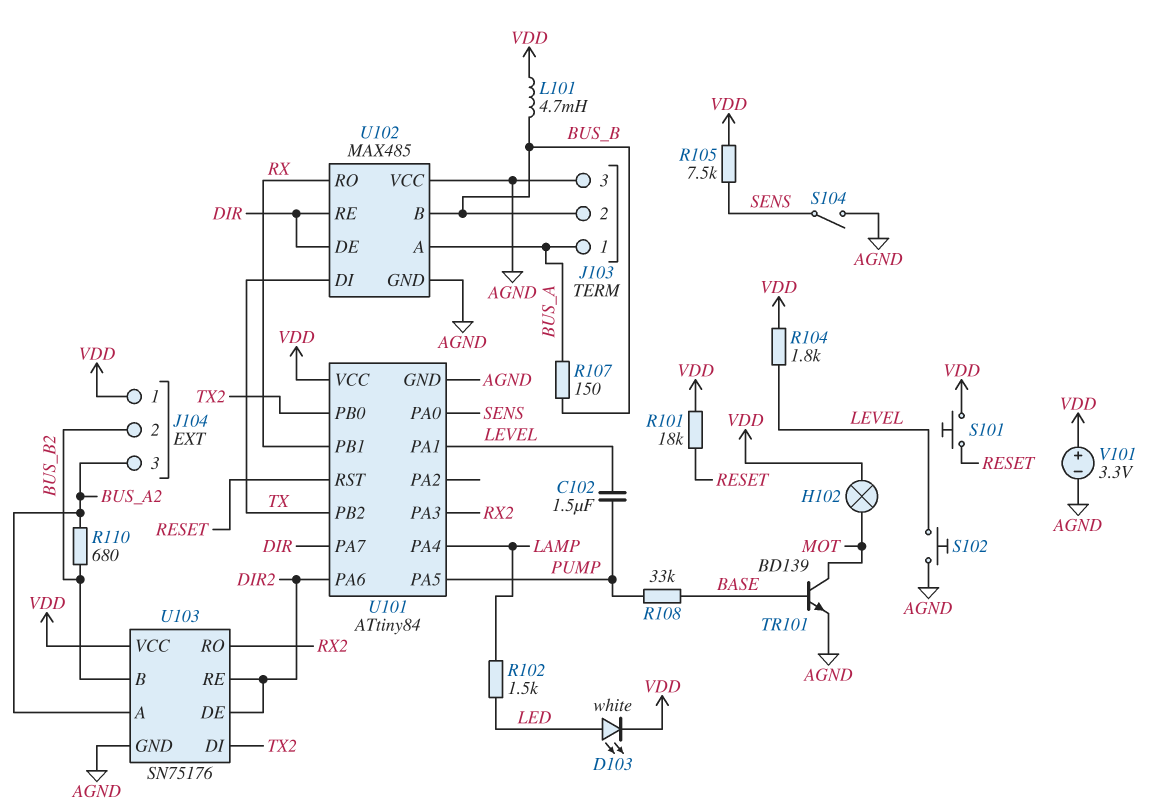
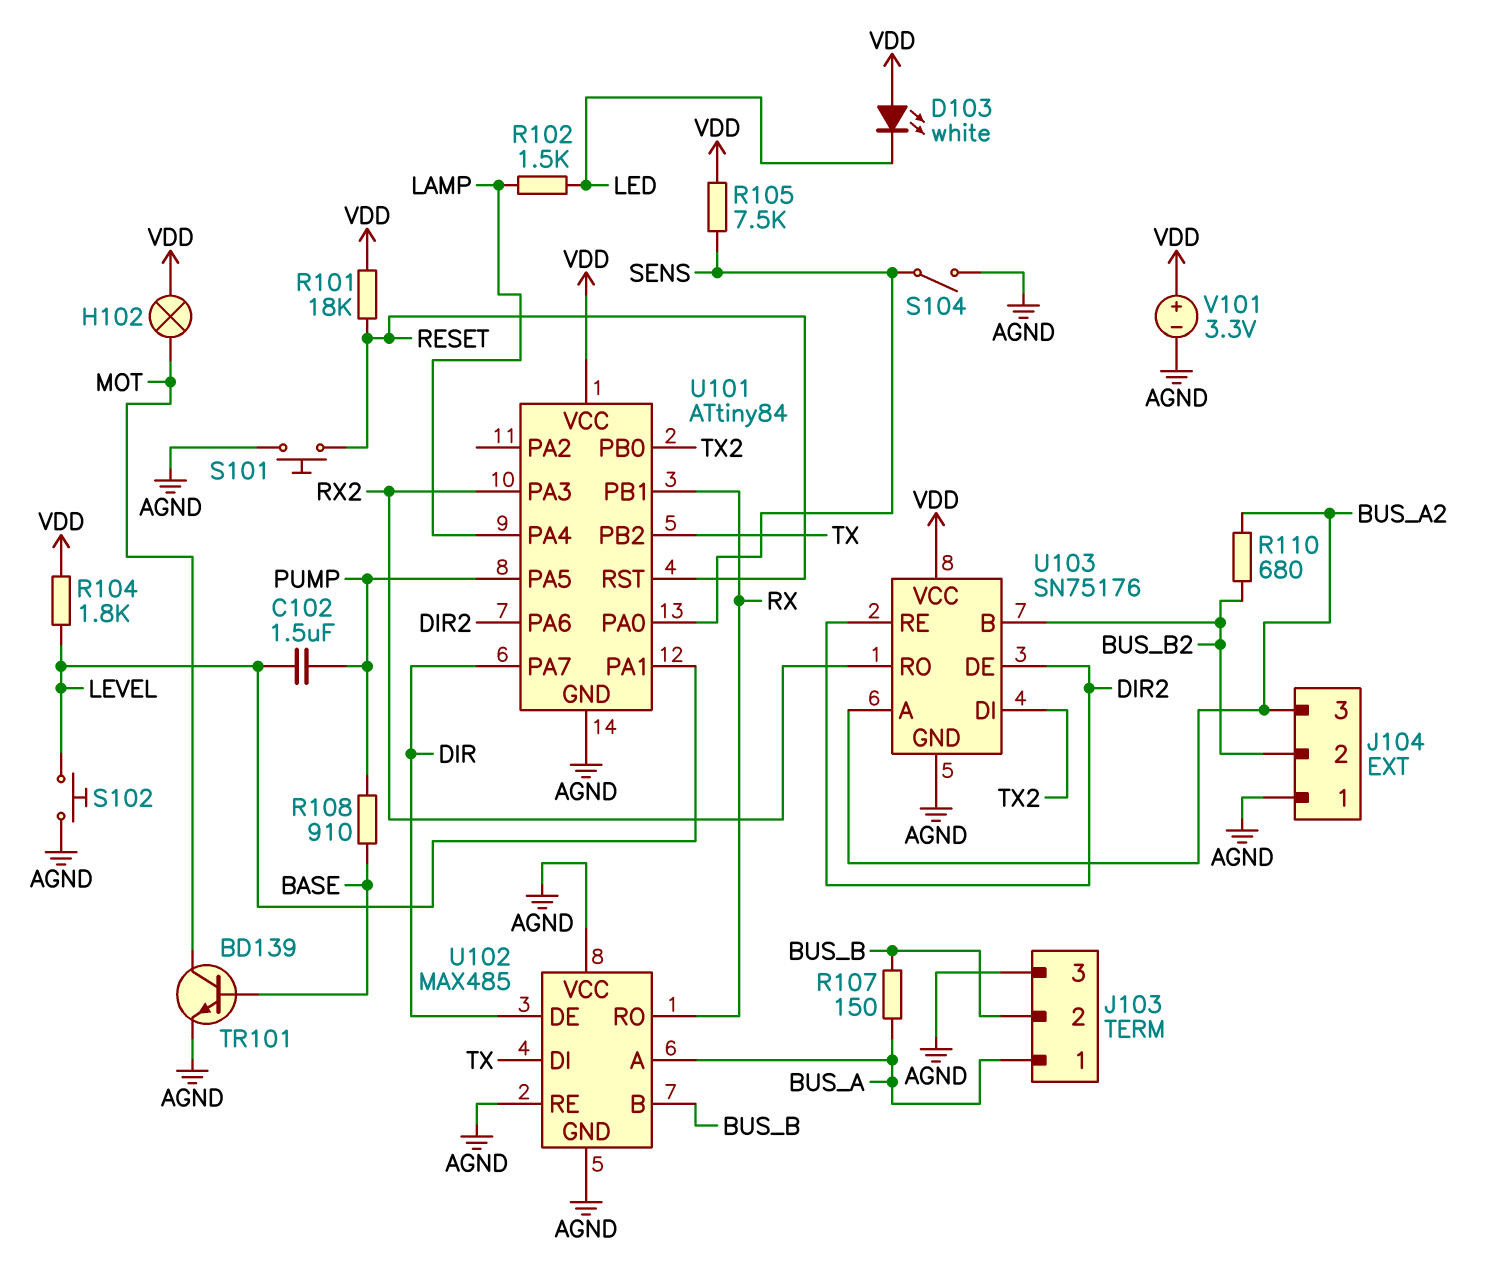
D103: LED white (A LED, K VDD) -> LED white (A VDD, K LED)
J104 pin 1: VDD -> AGND
L101: 4.7mH (BUS_B, VDD) -> none
R108: 33k (BASE, PUMP) -> 910 (BASE, PUMP)
S101: button (RESET, VDD) -> button (AGND, RESET)
U102 pin RE: DIR -> AGND

